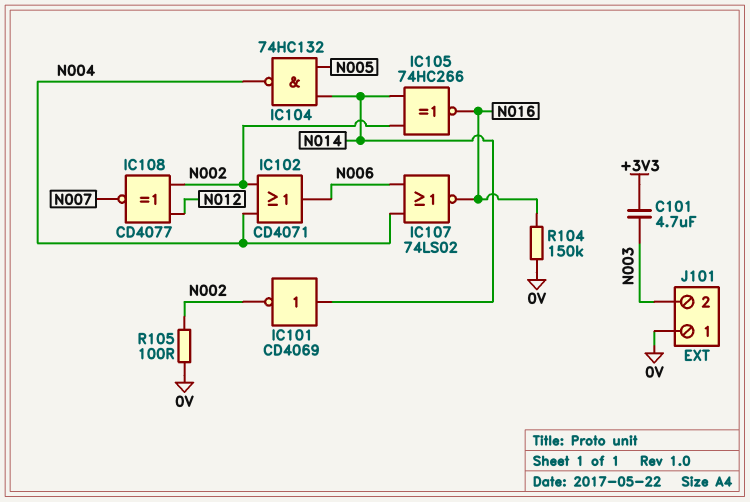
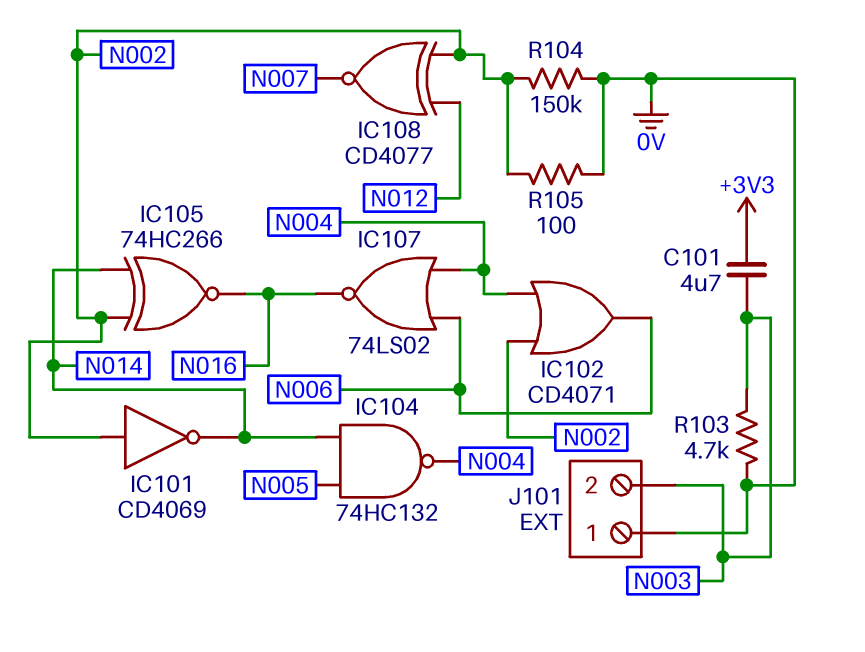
IC101: NOT CD4069 (in N014, out N002) -> NOT CD4069 (in N002, out N014)
R103: none -> 4.7k (0V, N003)
R104: 150k (0V, N016) -> 150k (0V, N002)

